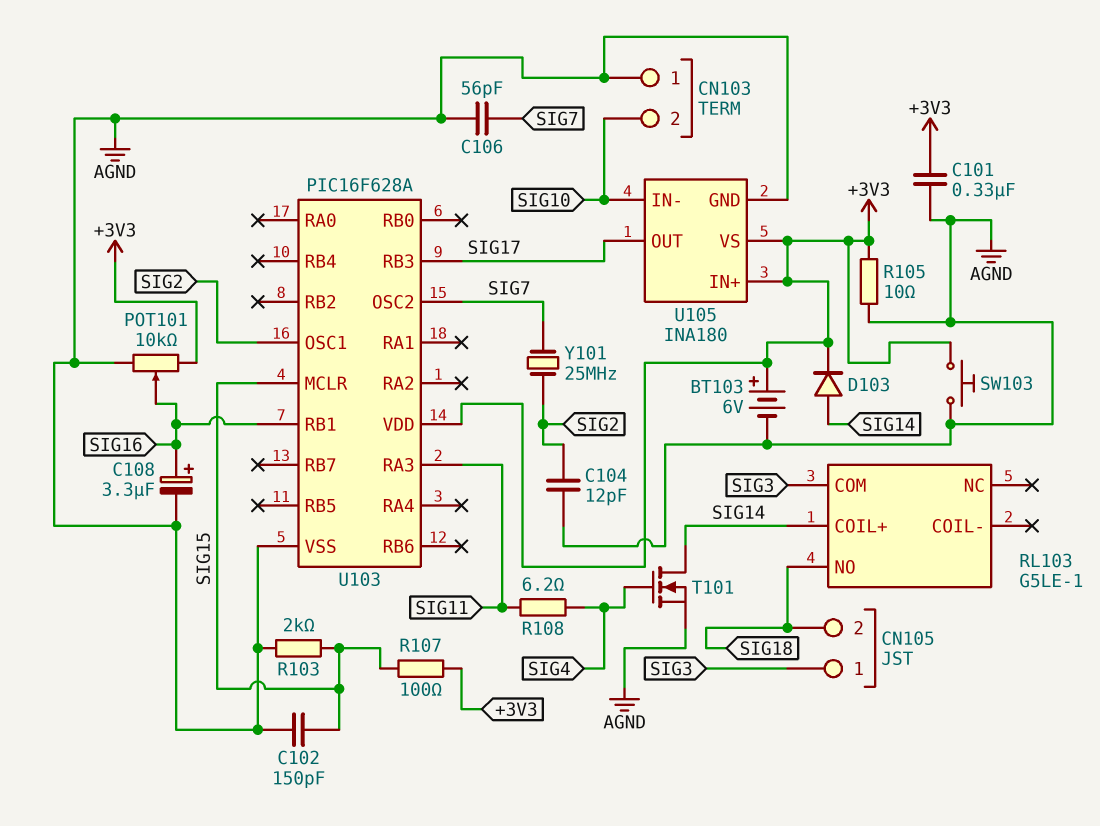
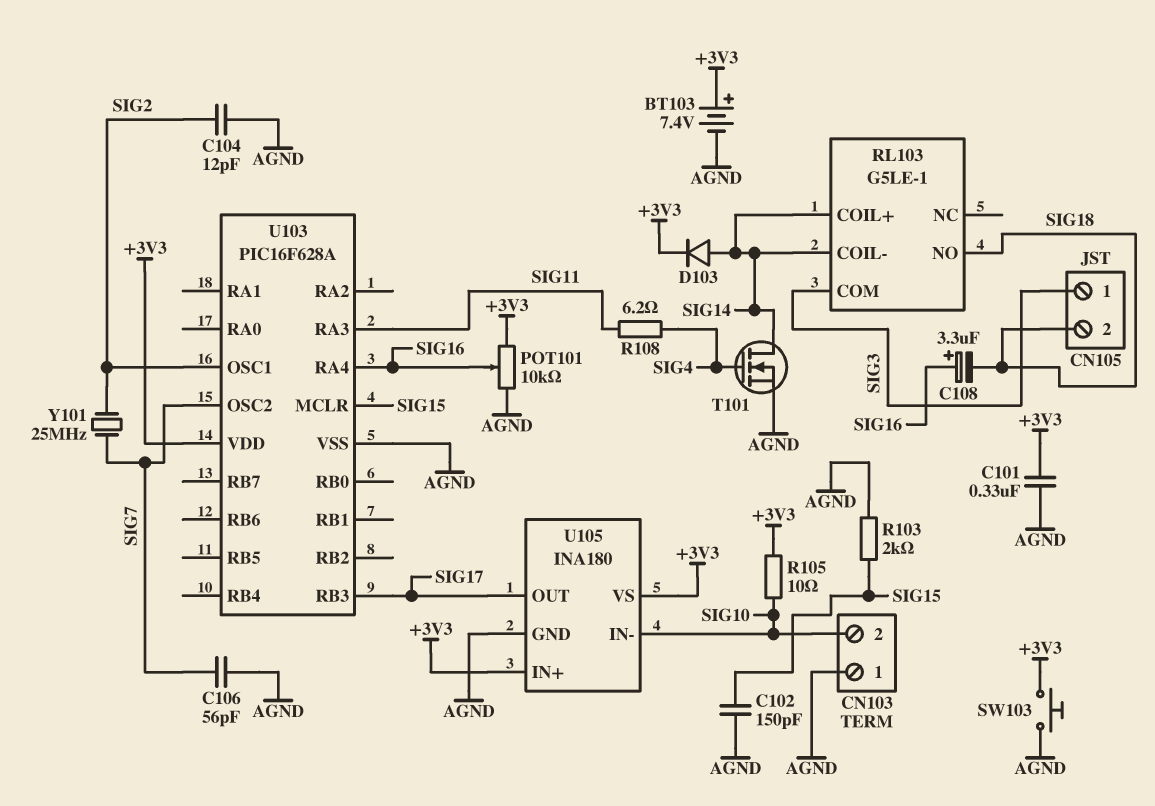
BT103: 6V (plus +3V3, minus AGND) -> 7.4V (plus +3V3, minus AGND)
C108: 3.3uF (plus SIG16, minus AGND) -> 3.3uF (plus SIG16, minus SIG18)
R105: 10 (+3V3, AGND) -> 10 (+3V3, SIG10)
R107: 100 (+3V3, SIG15) -> none
RL103 pin COIL-: none -> SIG14
U103 pin RA4: none -> SIG16
U103 pin RB1: SIG16 -> none

